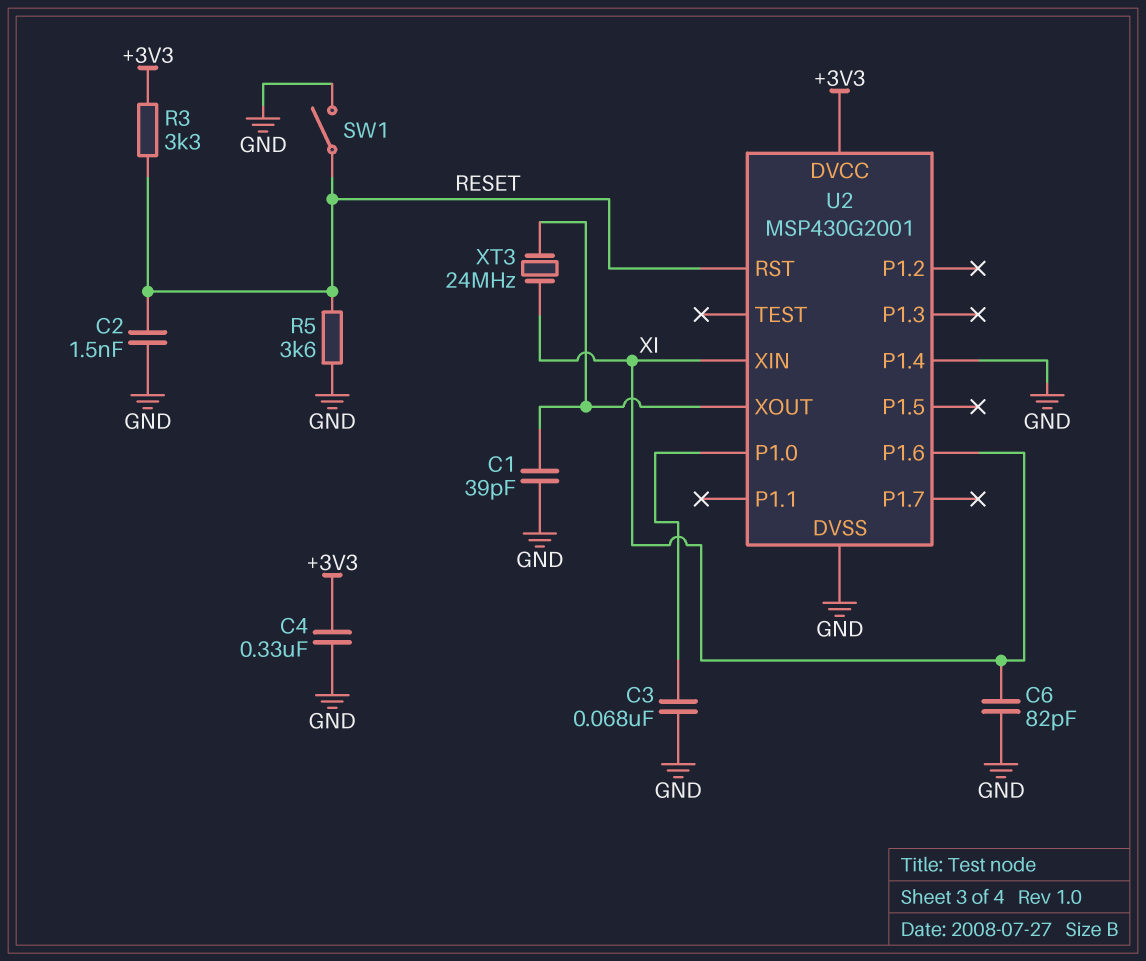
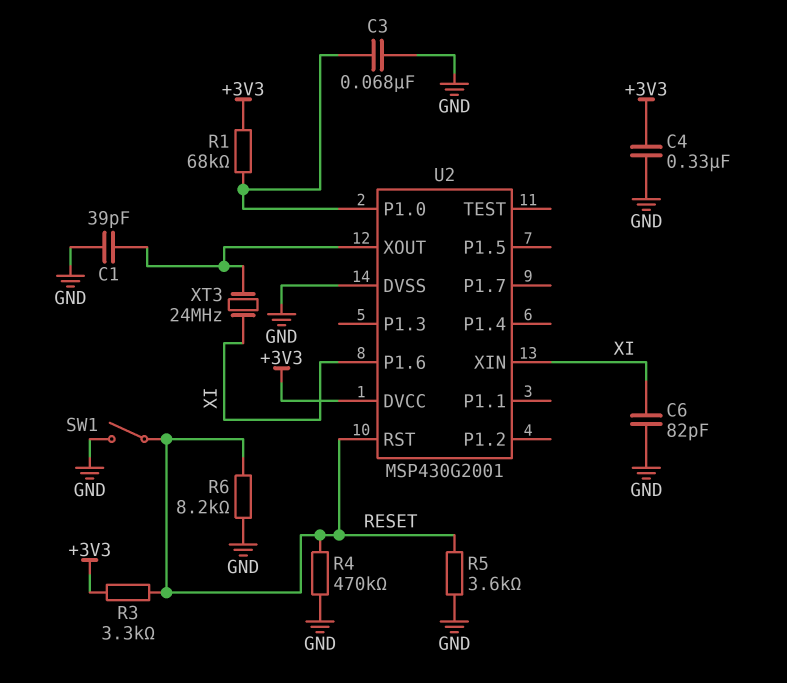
C2: 1.5nF (GND, RESET) -> none
R1: none -> 68k (+3V3, U2/P1.0)
R4: none -> 470k (GND, RESET)
R6: none -> 8.2k (GND, RESET)
U2 pin P1.4: GND -> none

